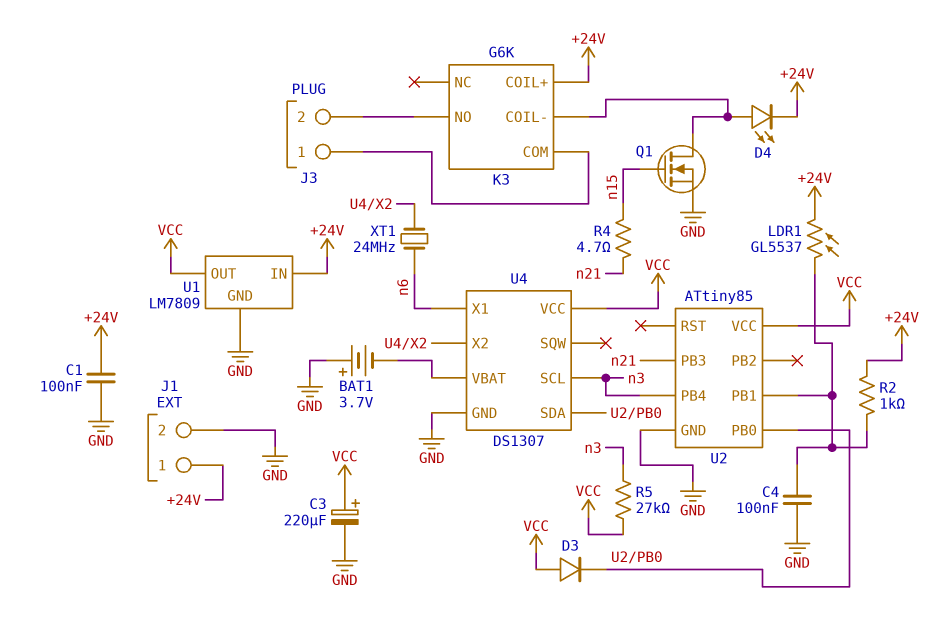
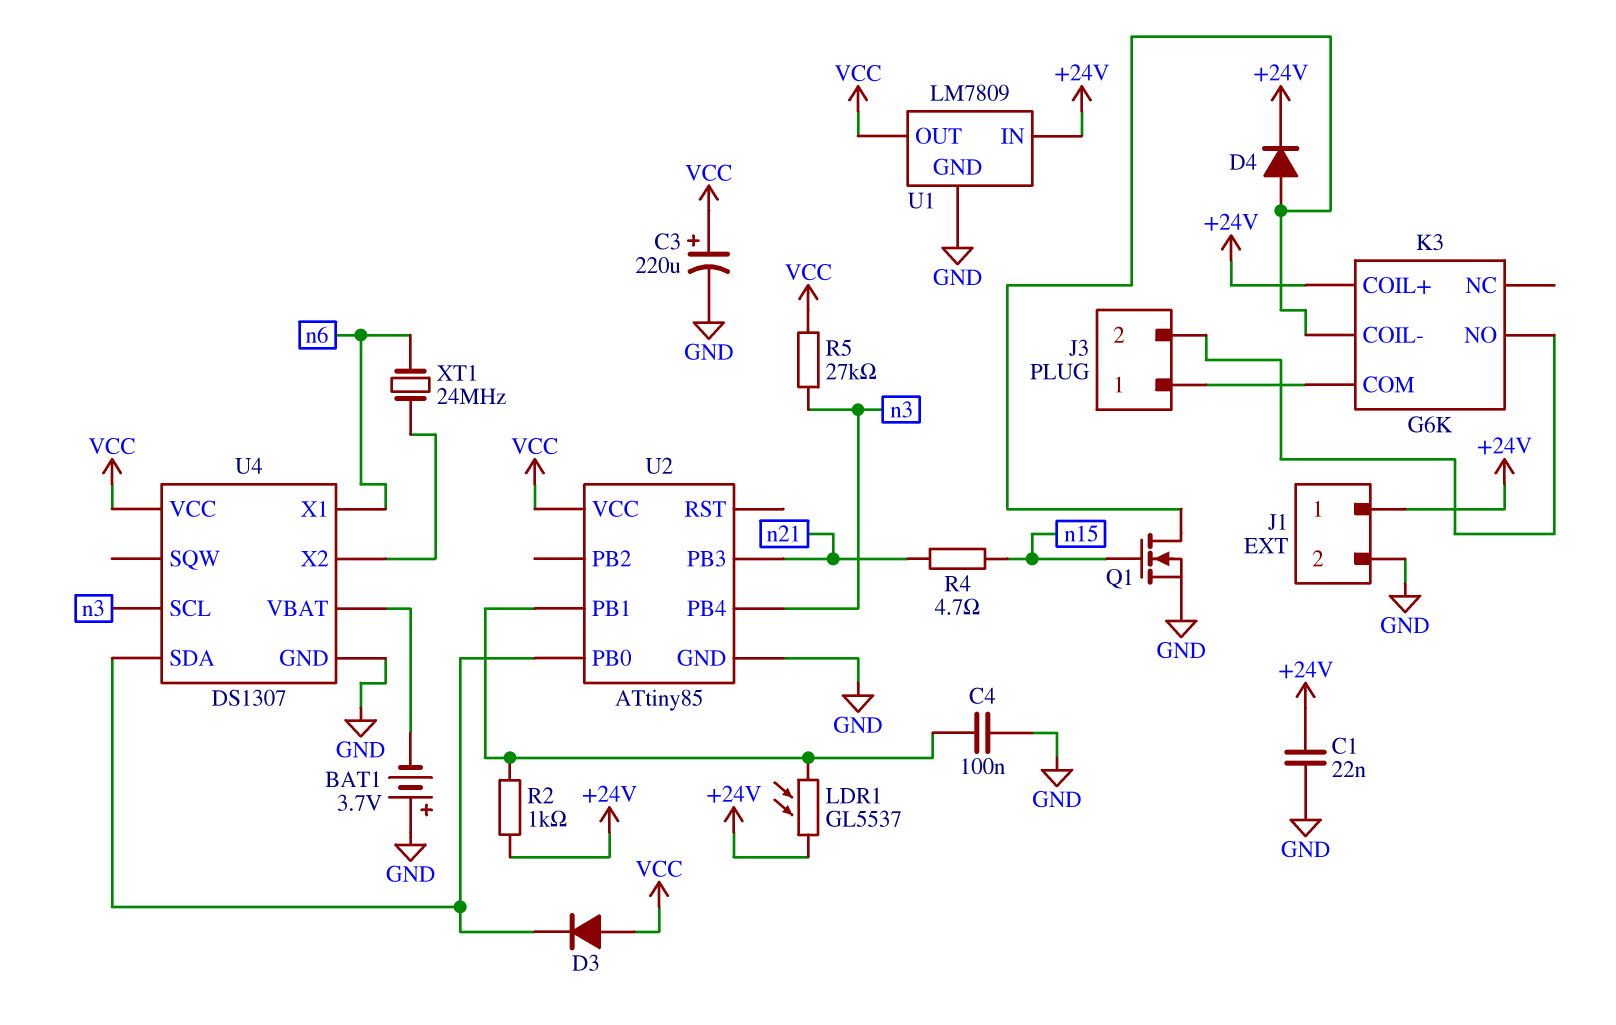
C1: 100nF (+24V, GND) -> 22nF (+24V, GND)
D4: LED (A K3/COIL-, K +24V) -> diode (A K3/COIL-, K +24V)

